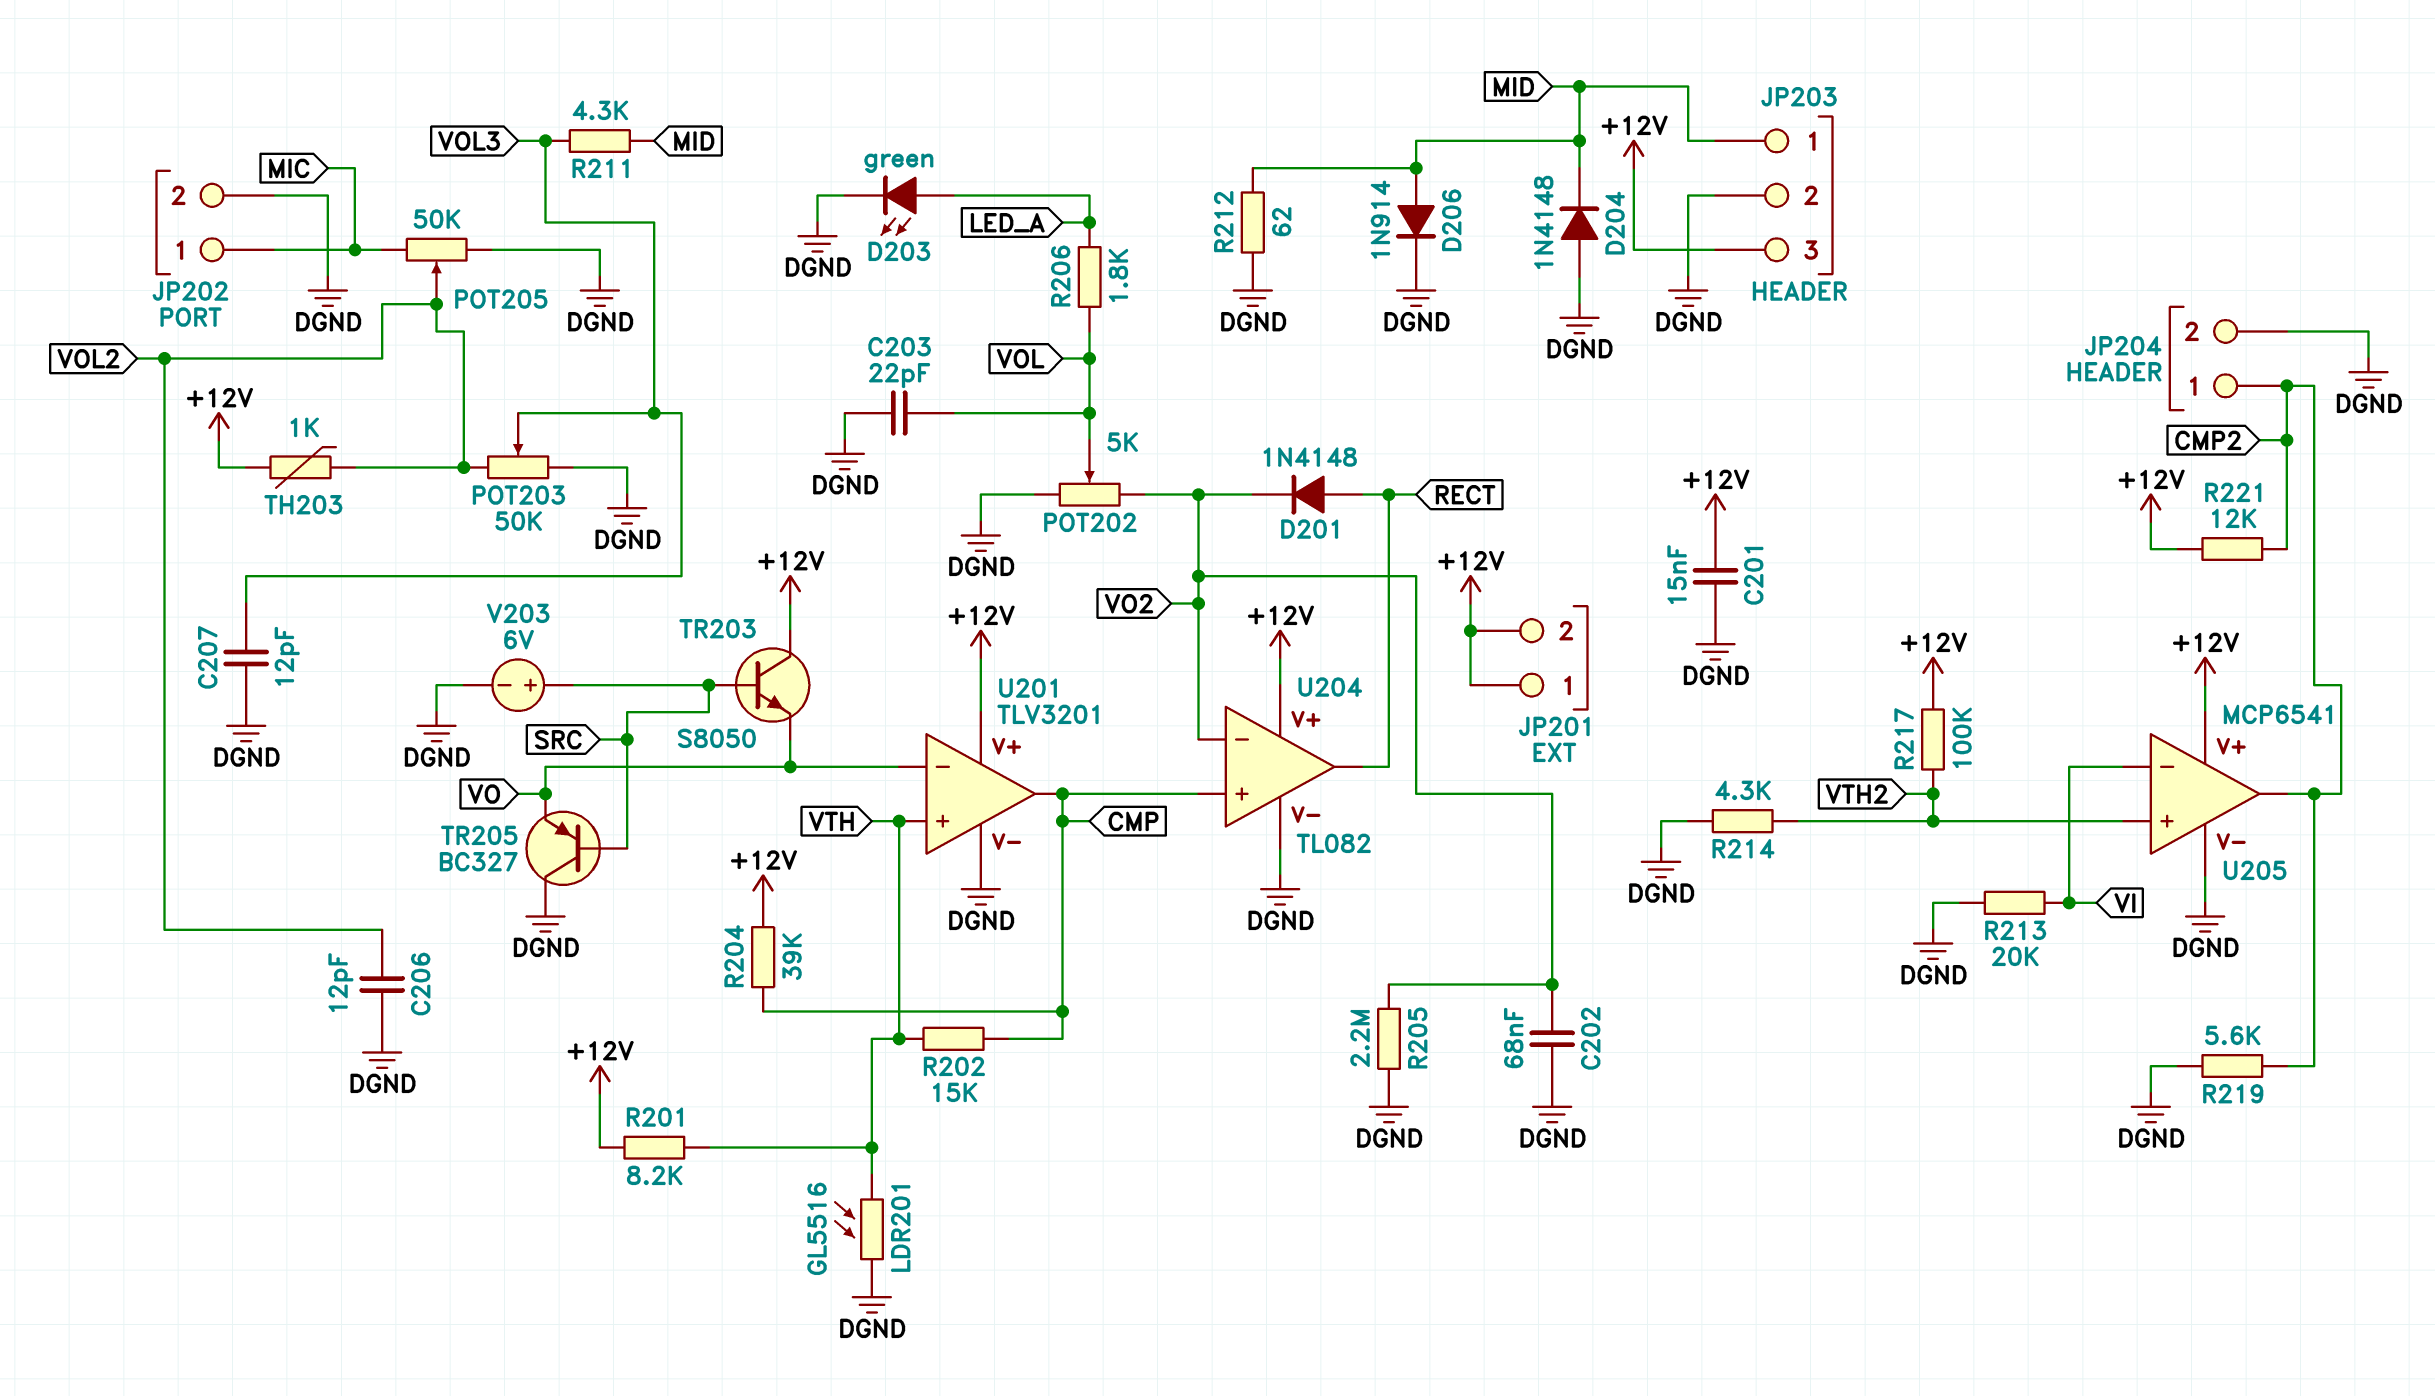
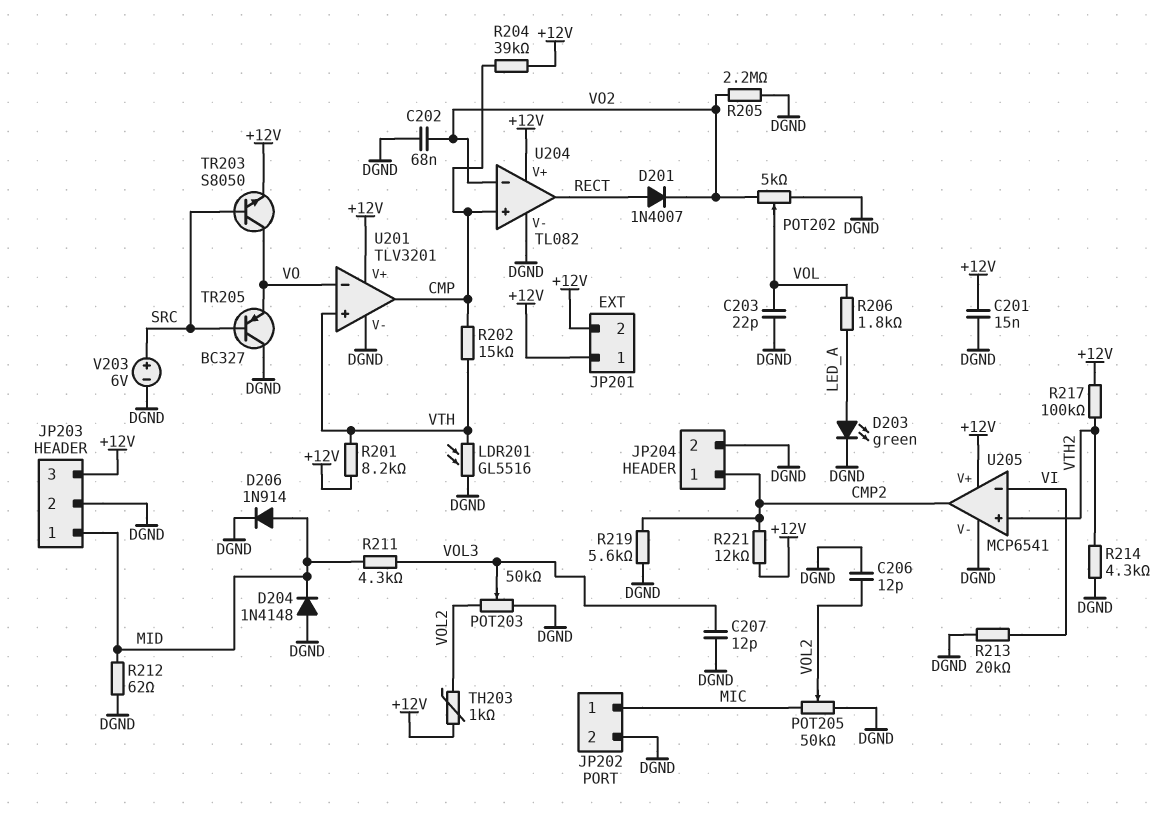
D201: diode 1N4148 (A RECT, K VO2) -> diode 1N4007 (A RECT, K VO2)
TR203: NPN S8050 (B SRC, C +12V, E VO) -> NPN S8050 (B SRC, C VO, E +12V)

